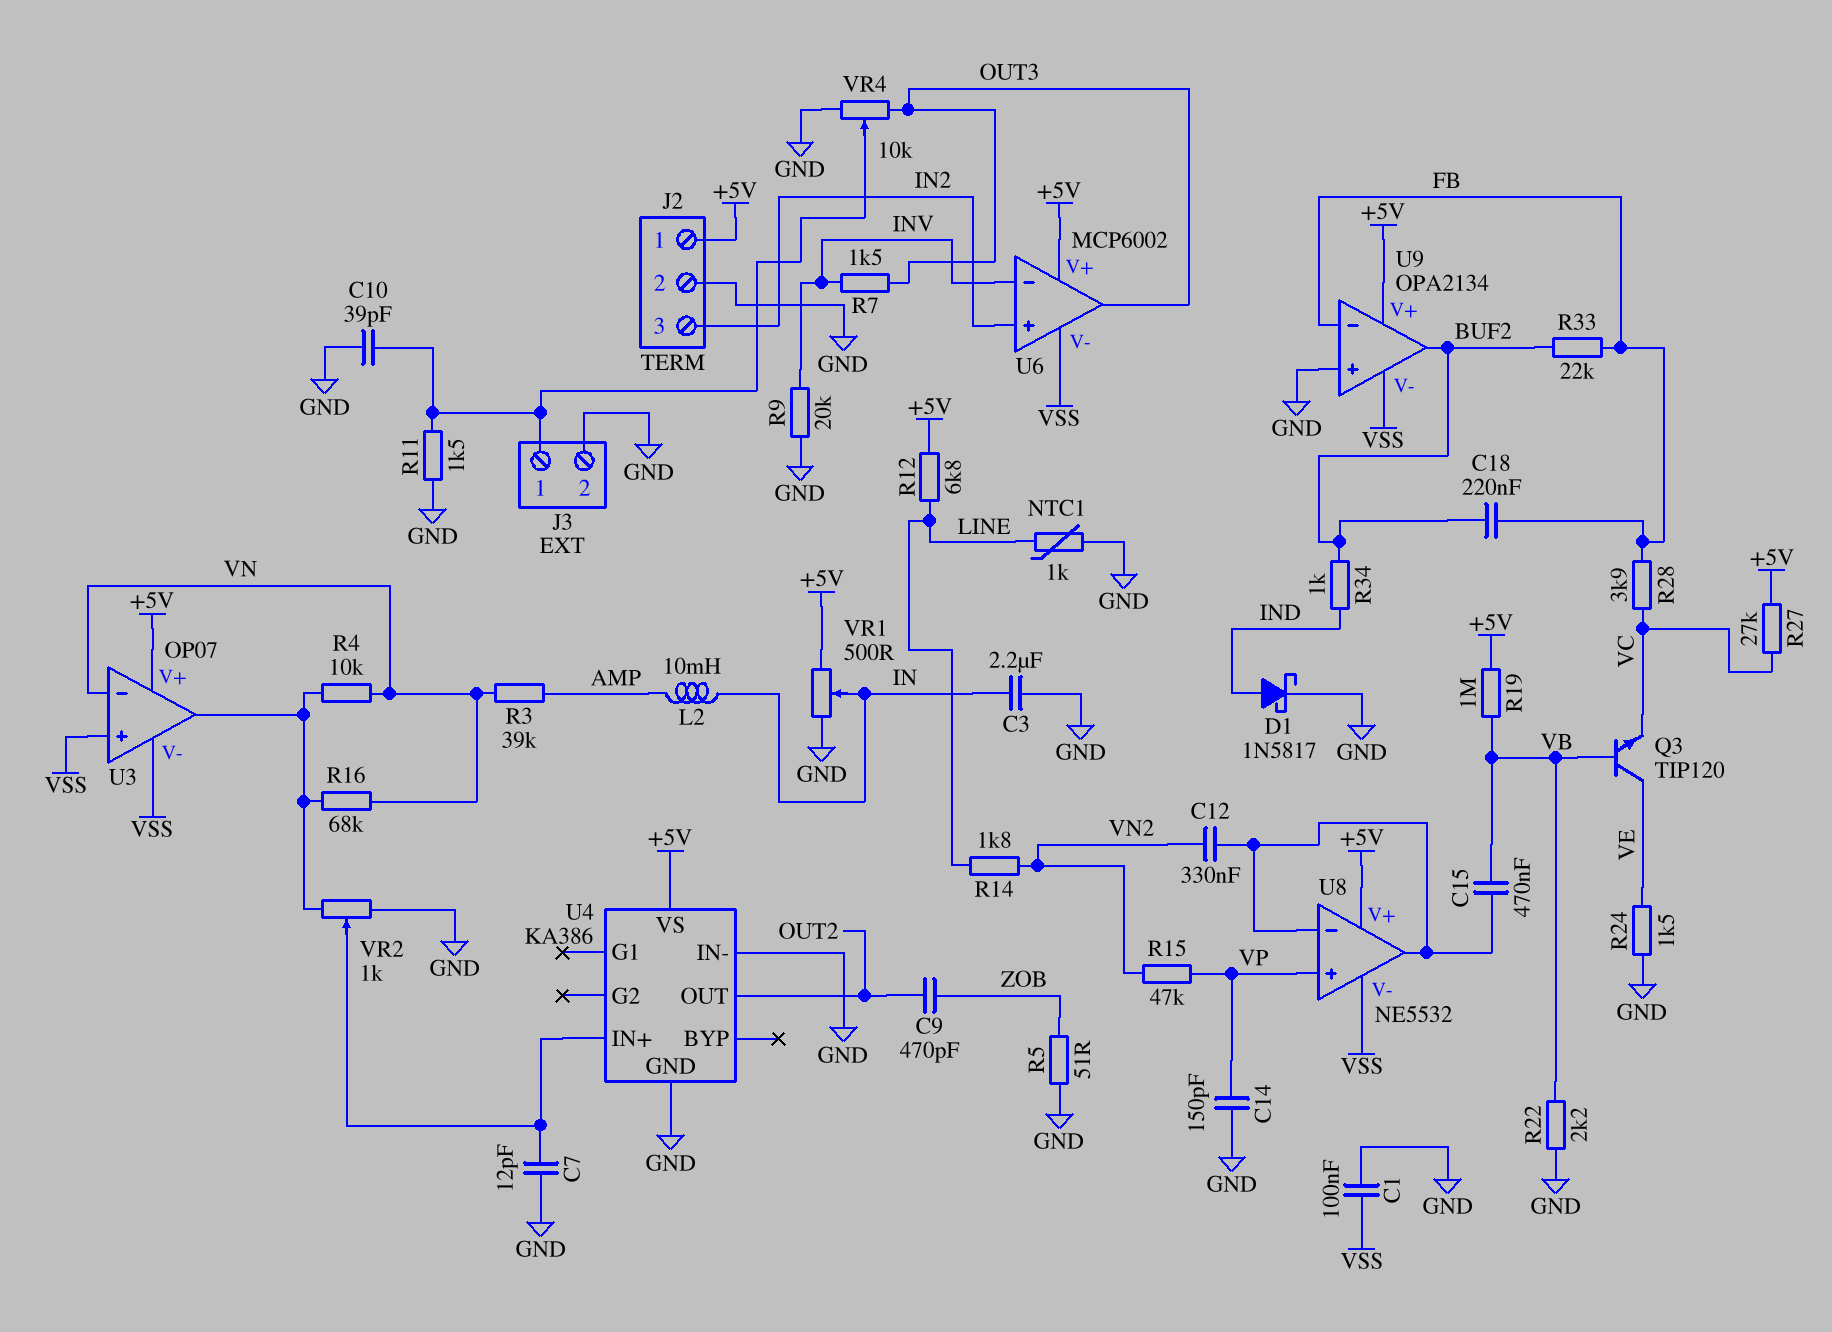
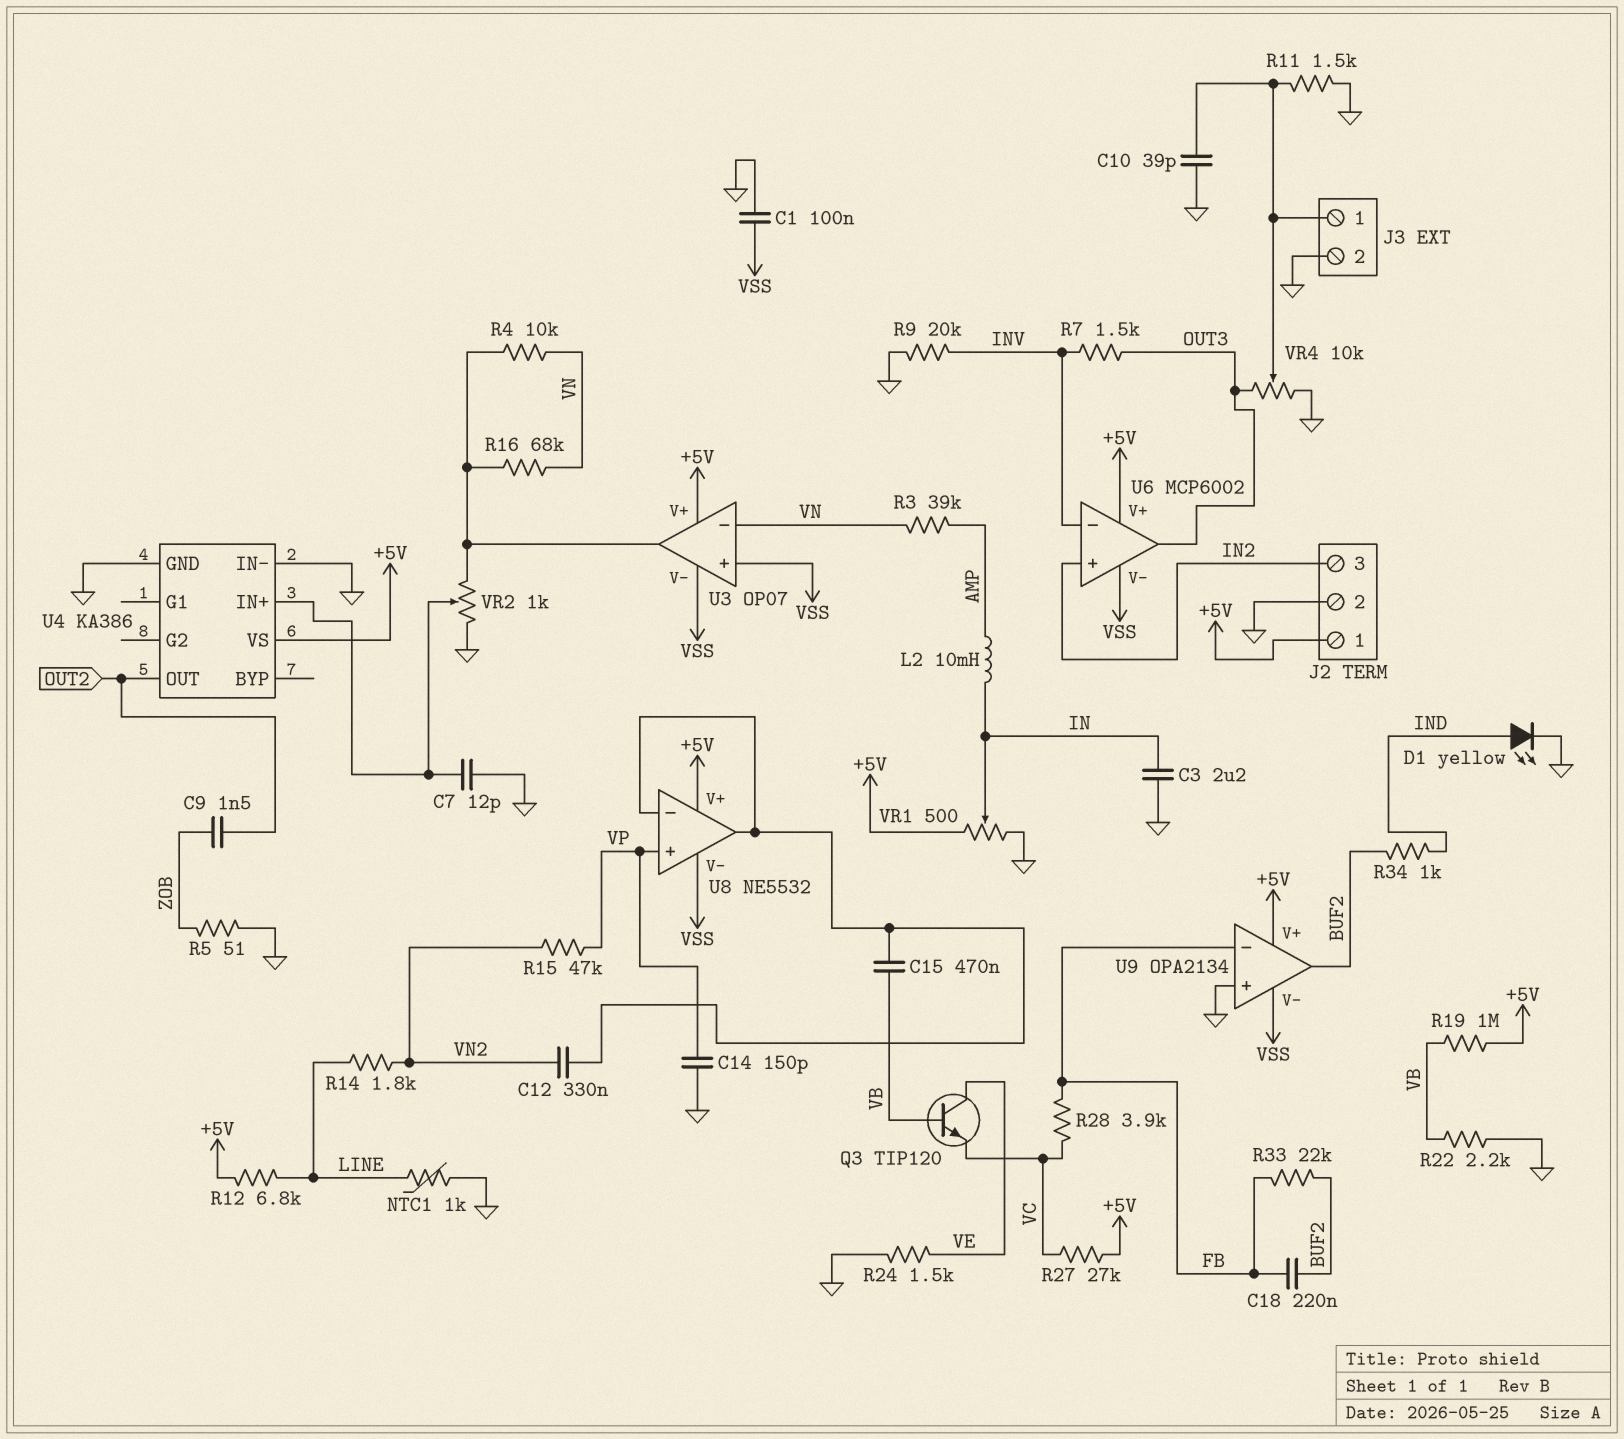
C9: 470pF (OUT2, ZOB) -> 1.5nF (OUT2, ZOB)
D1: schottky 1N5817 (A IND, K GND) -> LED yellow (A IND, K GND)

